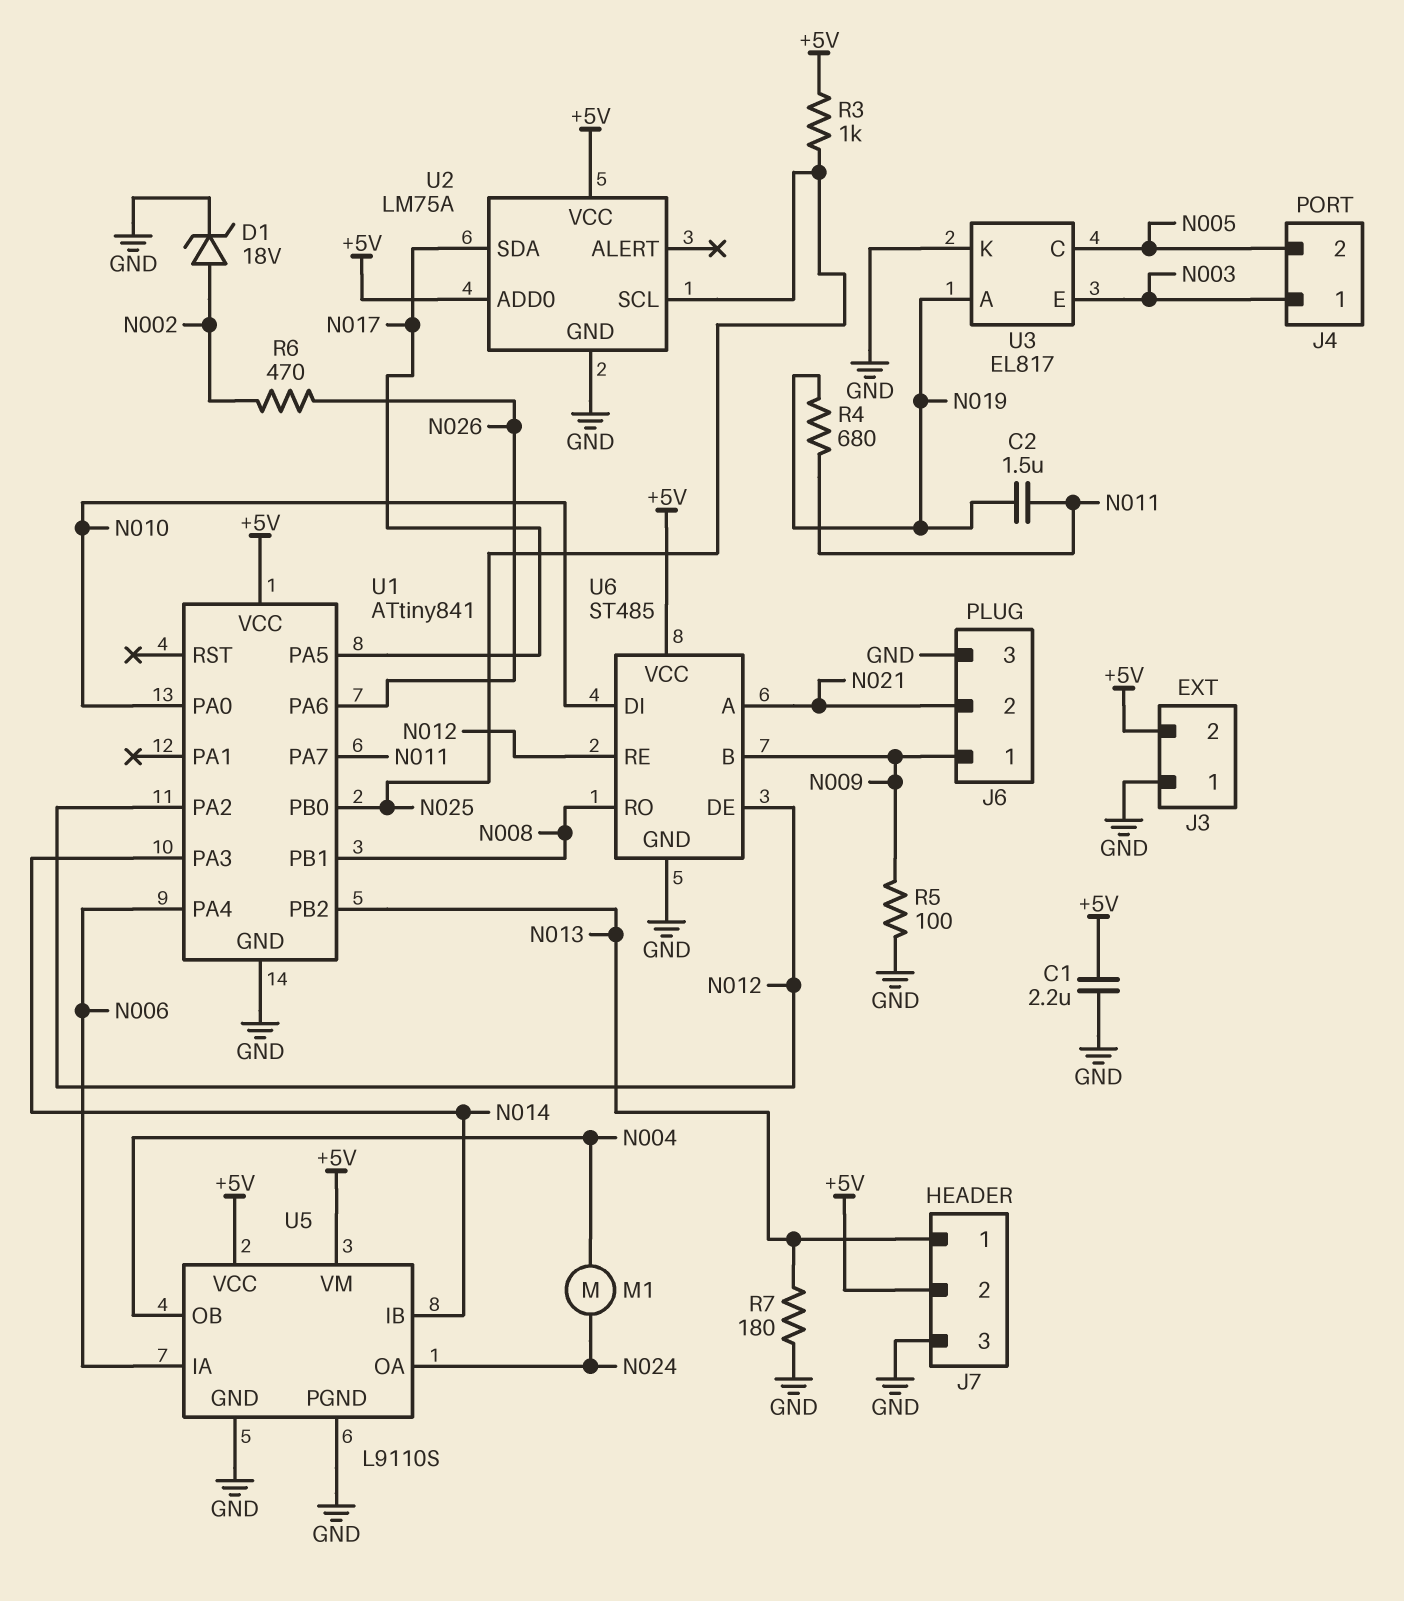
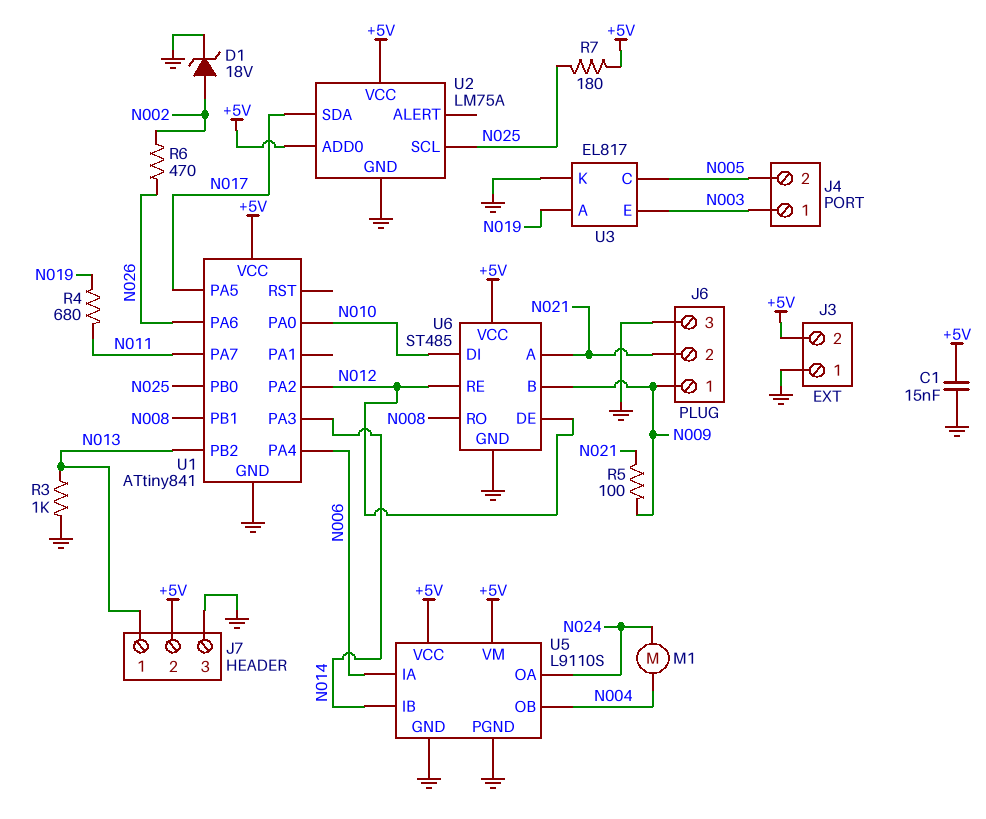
C1: 2.2uF (+5V, GND) -> 15nF (+5V, GND)
C2: 1.5uF (N011, N019) -> none
R3: 1k (+5V, N025) -> 1k (GND, N013)
R5: 100 (GND, N009) -> 100 (N009, N021)
R7: 180 (GND, N013) -> 180 (+5V, N025)

